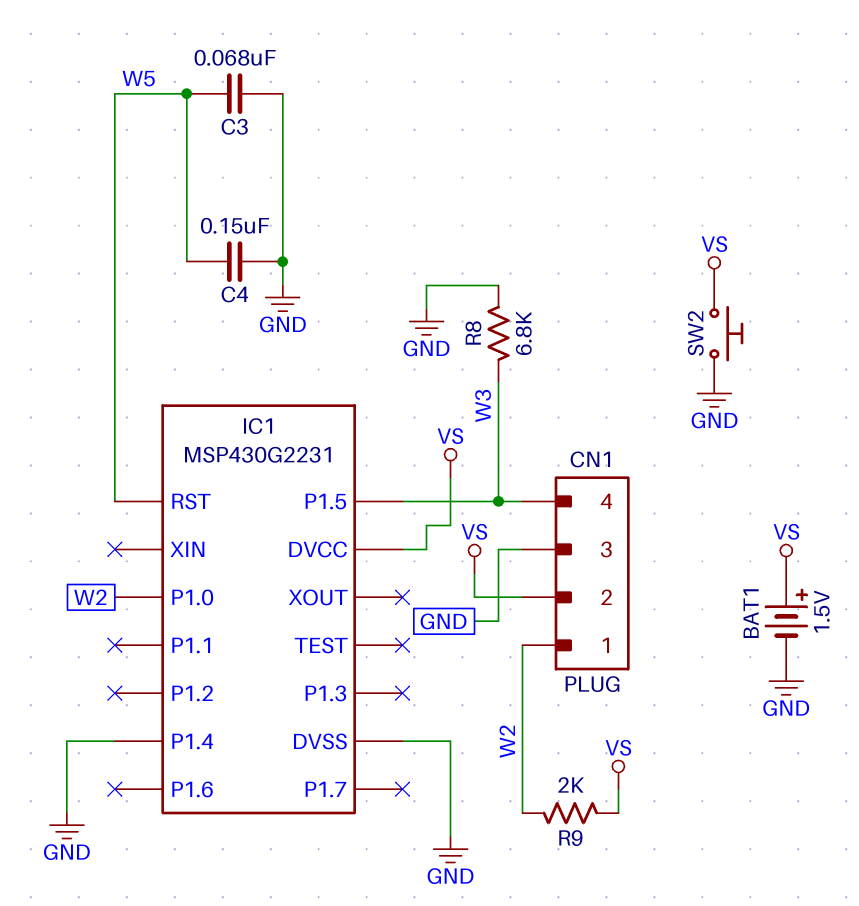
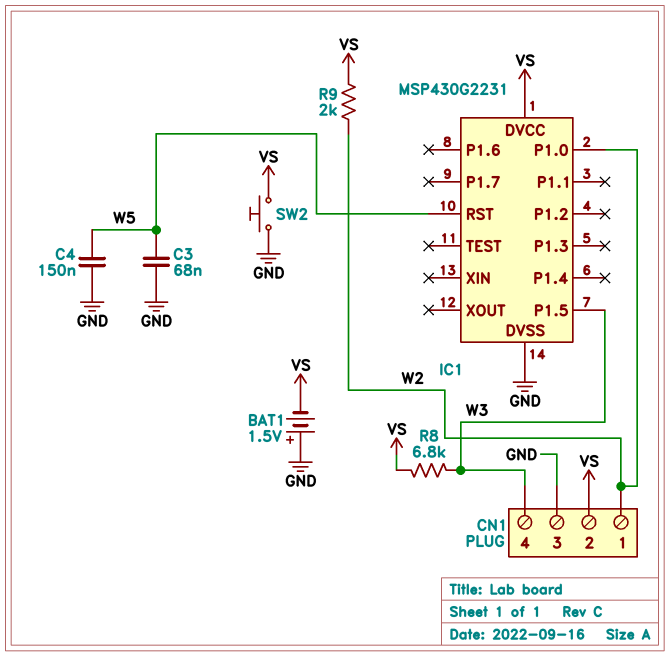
BAT1: 1.5V (plus VS, minus GND) -> 1.5V (plus GND, minus VS)
IC1 pin P1.4: GND -> none
R8: 6.8k (GND, W3) -> 6.8k (VS, W3)

